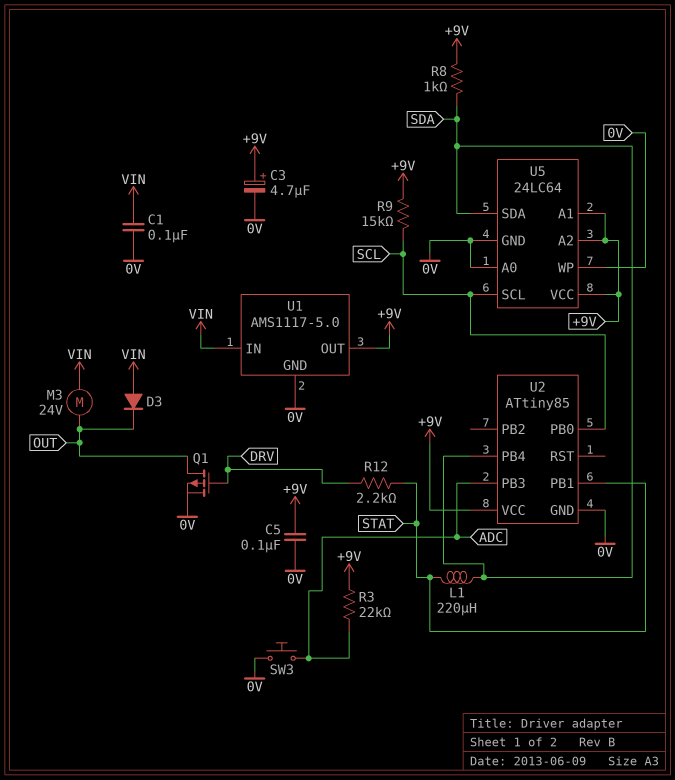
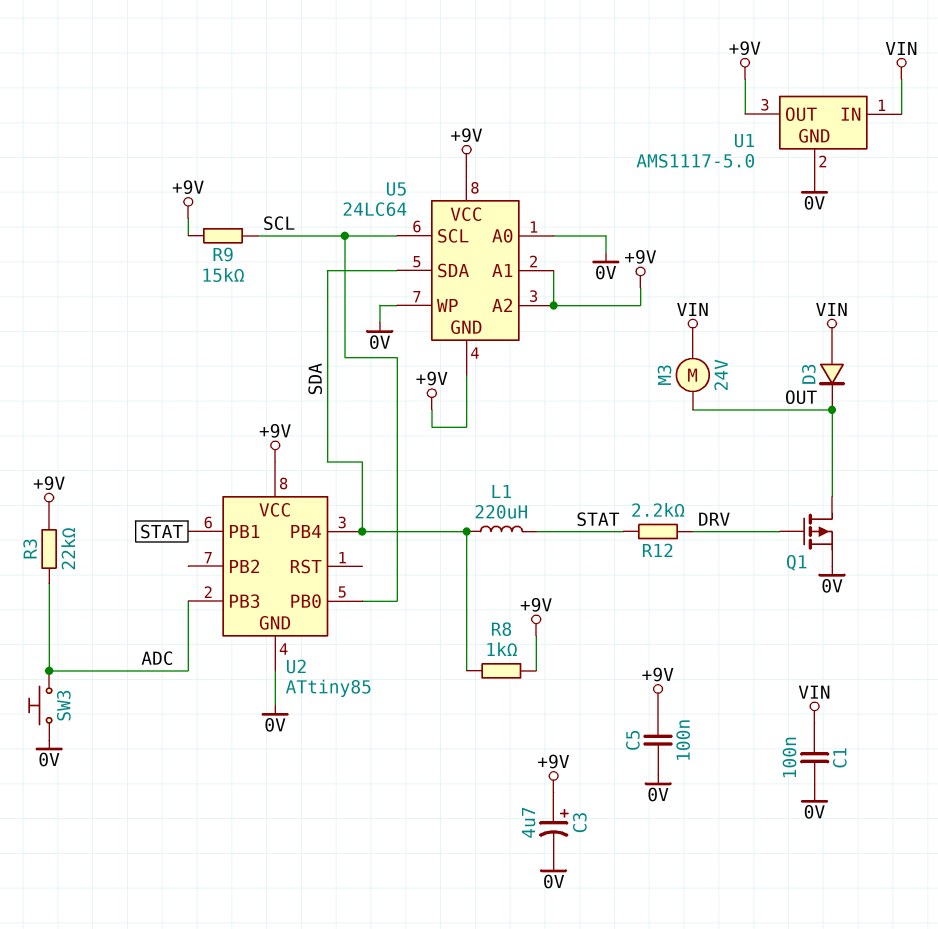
U5 pin GND: 0V -> +9V

